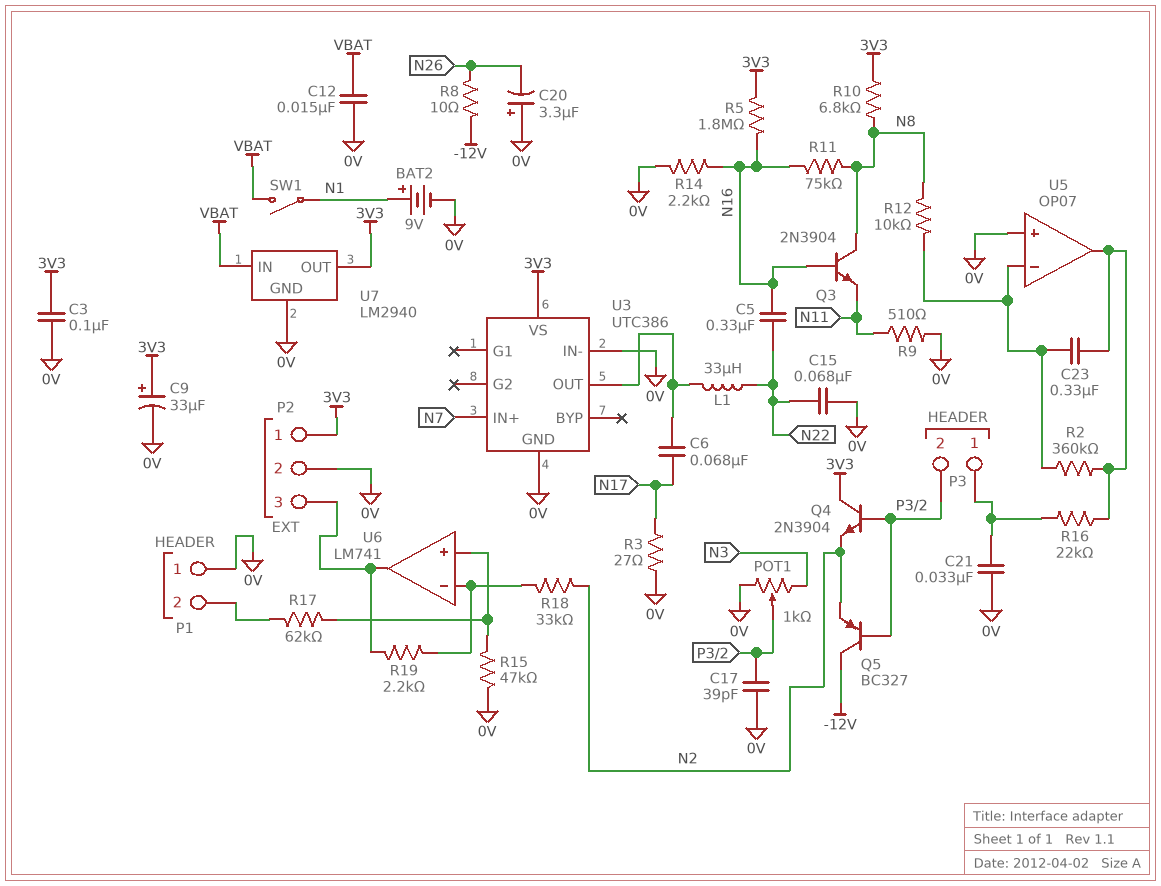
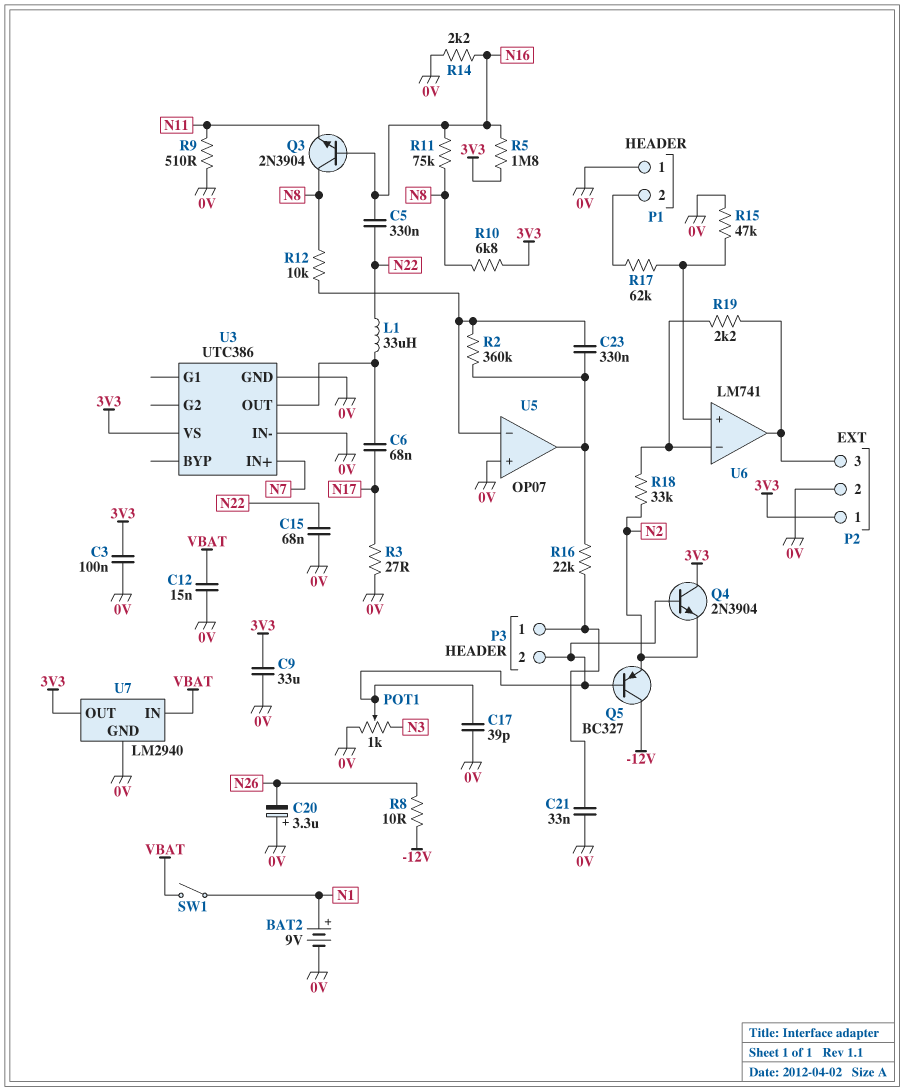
C9: 33uF (plus 3V3, minus 0V) -> 33uF (0V, 3V3)

